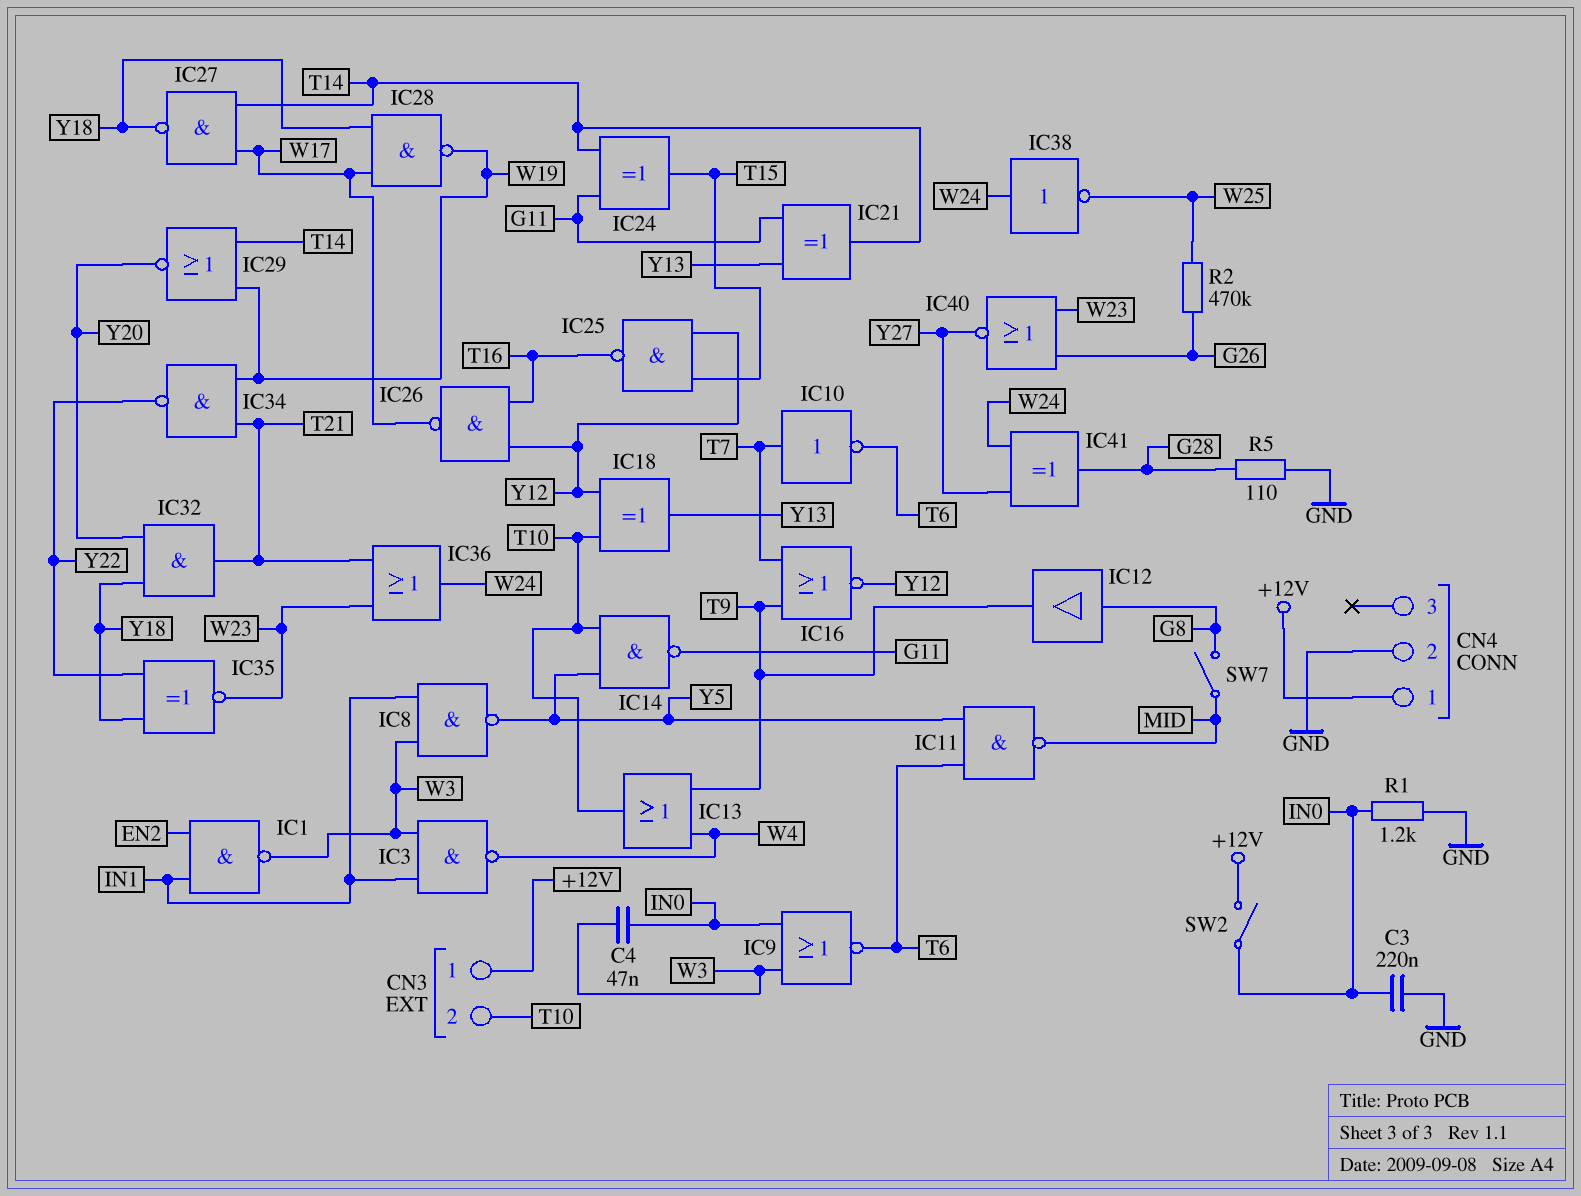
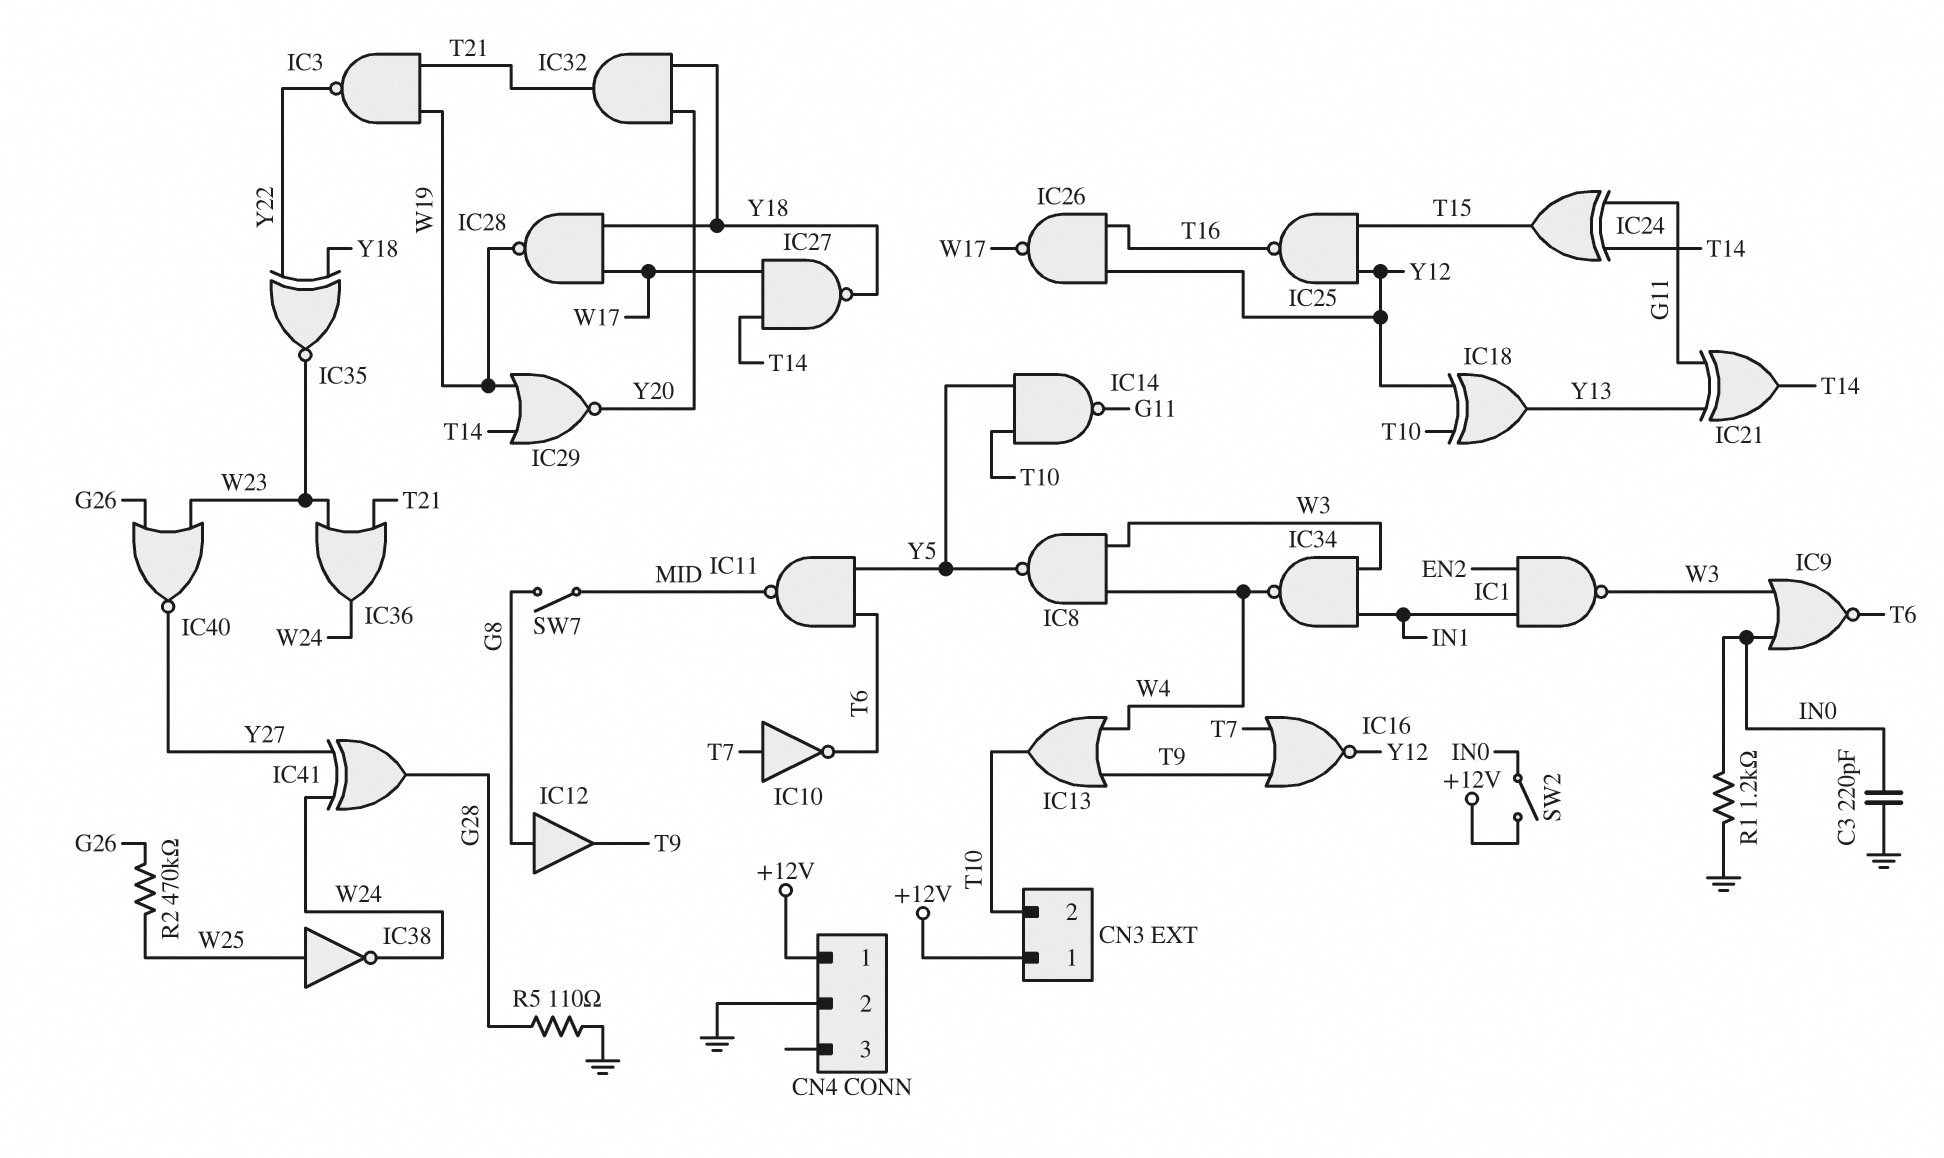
C3: 220nF (GND, IN0) -> 220pF (GND, IN0)
C4: 47nF (IN0, W3) -> none
IC3: NAND (in IN1, in W3, out W4) -> NAND (in T21, in W19, out Y22)
IC8: NAND (in IN1, in W3, out Y5) -> NAND (in W3, in W4, out Y5)
IC34: NAND (in T21, in W19, out Y22) -> NAND (in IN1, in W3, out W4)
IC38: NOT (in W24, out W25) -> NOT (in W25, out W24)

